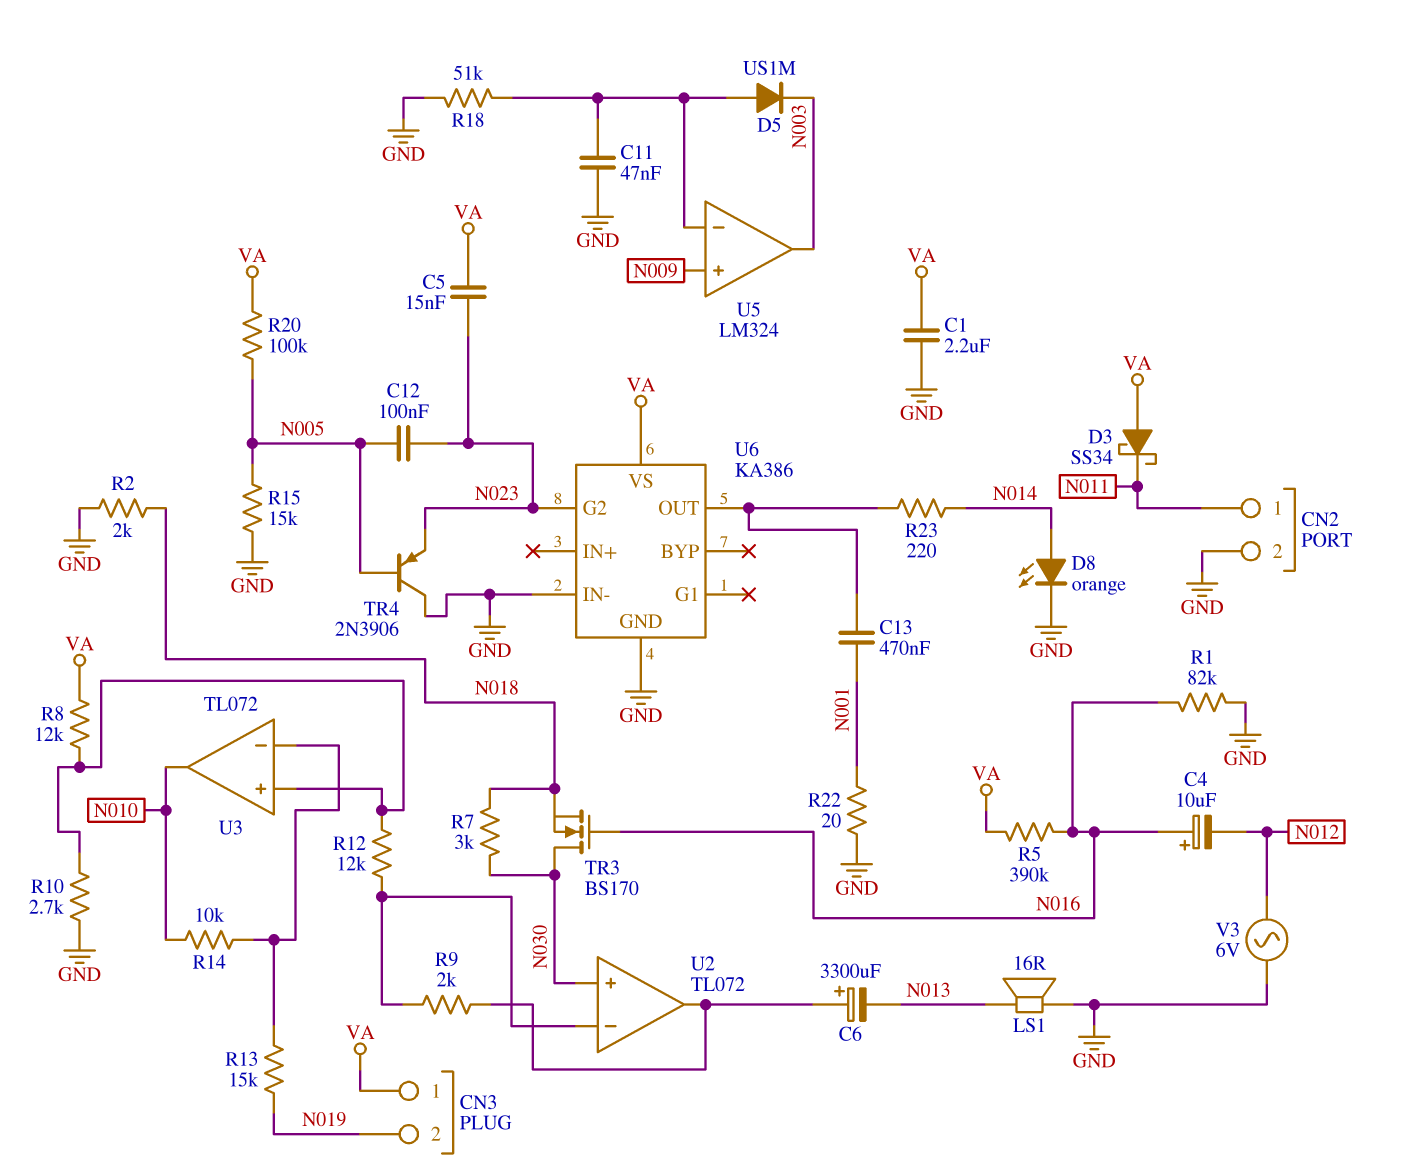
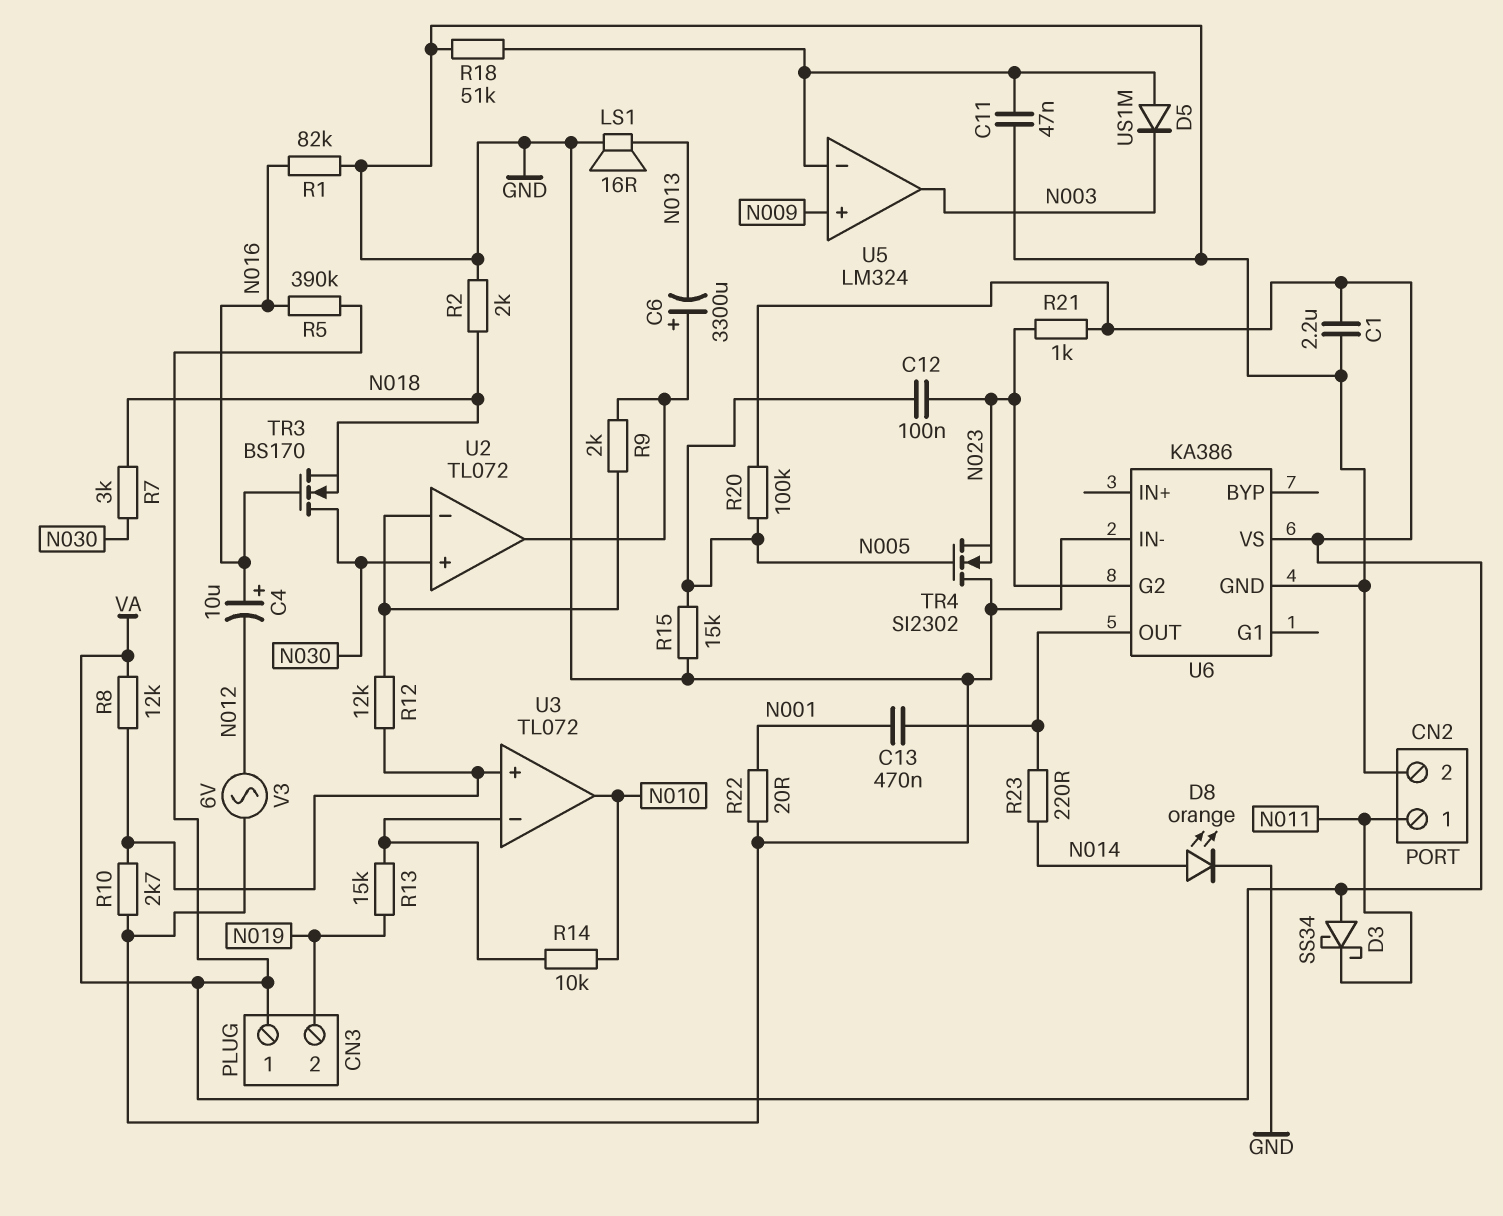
C5: 15nF (N023, VA) -> none
R21: none -> 1k (N023, VA)
TR4: PNP 2N3906 (B N005, C GND, E N023) -> NMOS SI2302 (G N005, D GND, S N023)

